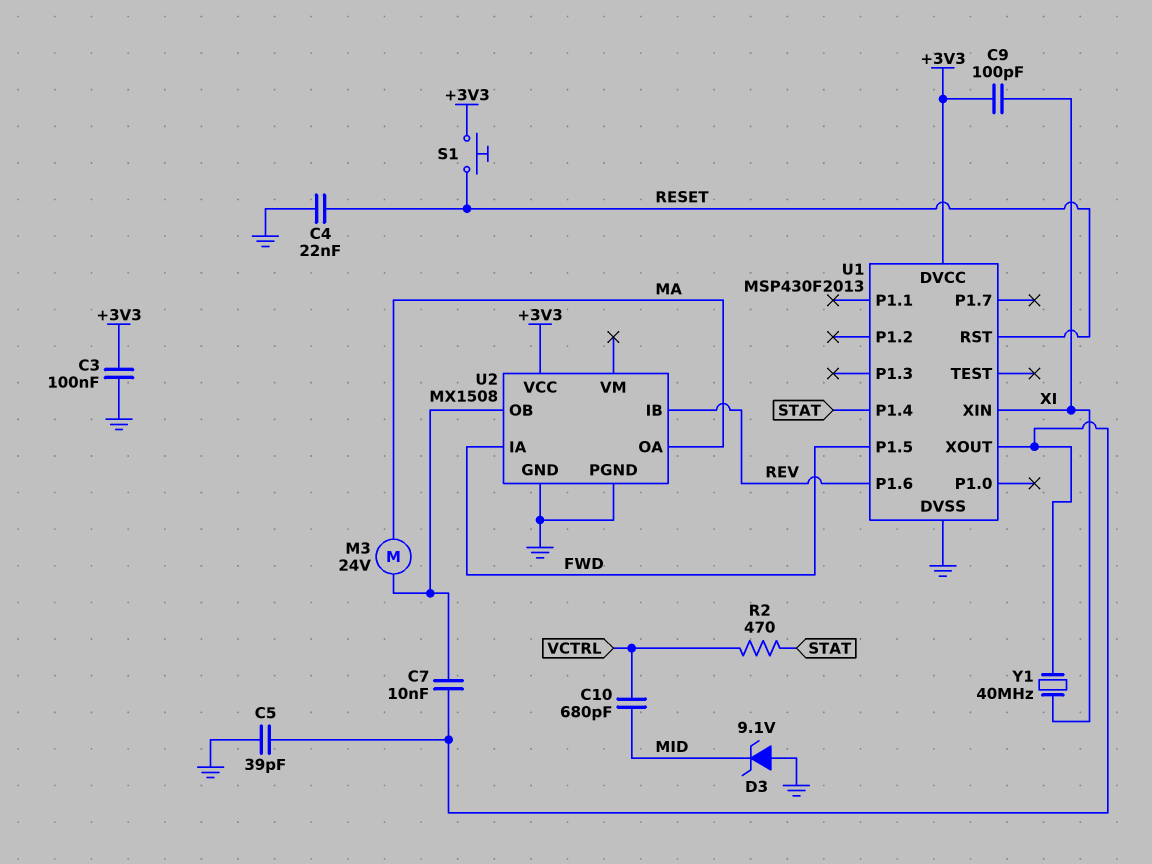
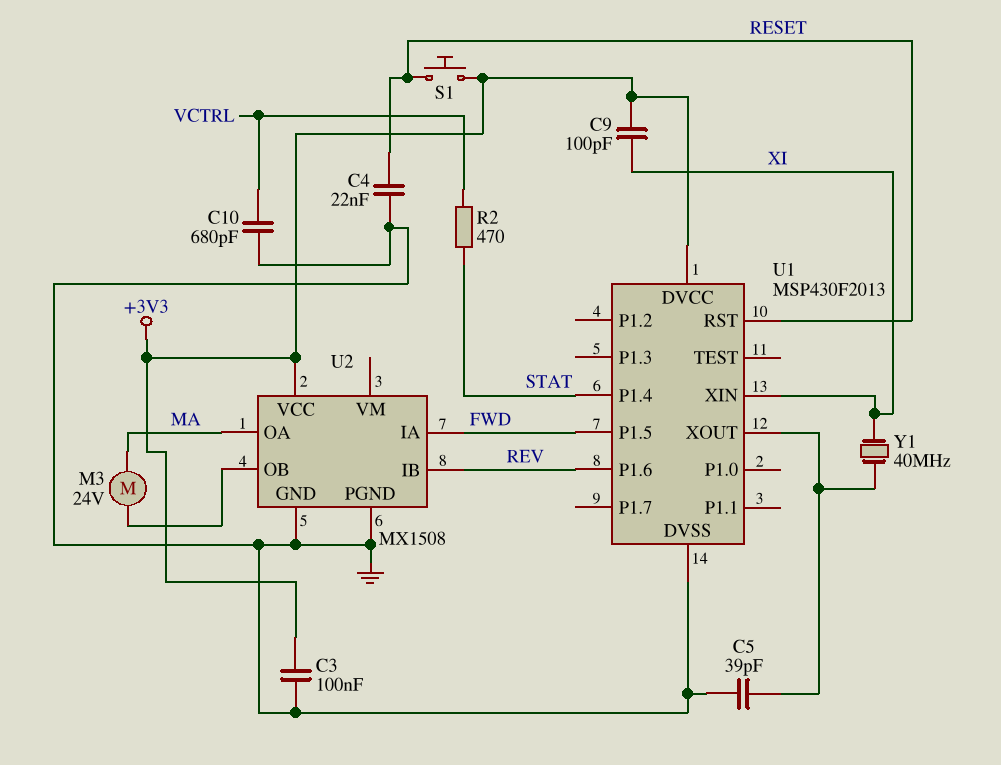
C7: 10nF (U1/XOUT, U2/OB) -> none
C10: 680pF (MID, VCTRL) -> 680pF (GND, VCTRL)
D3: zener 9.1V (A GND, K MID) -> none

